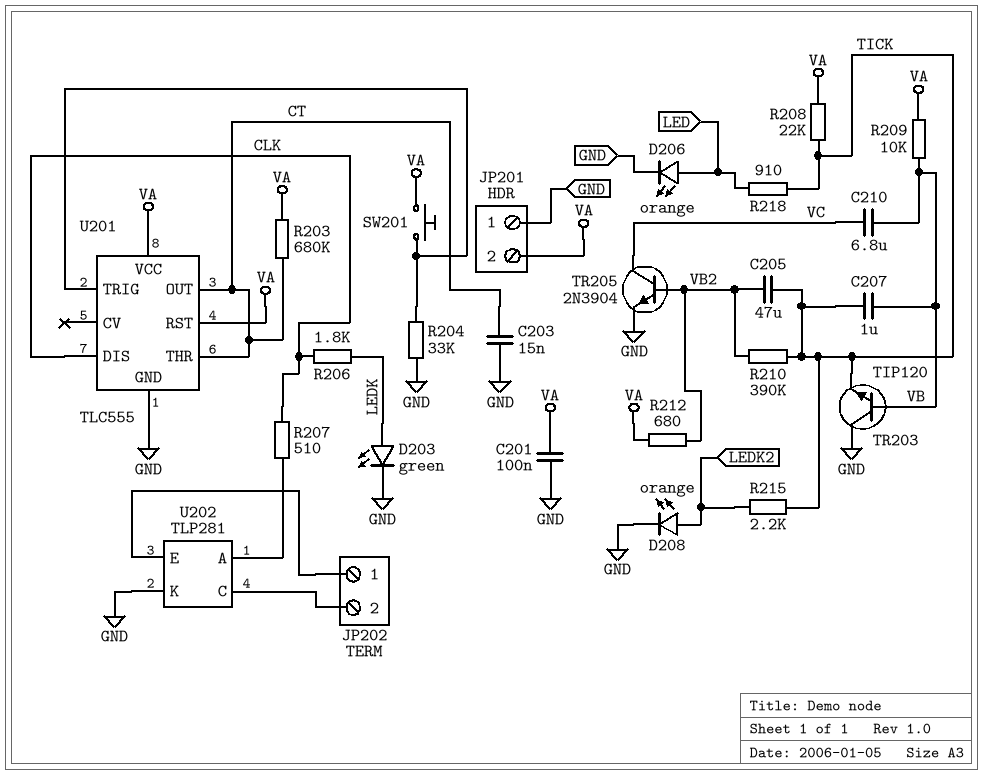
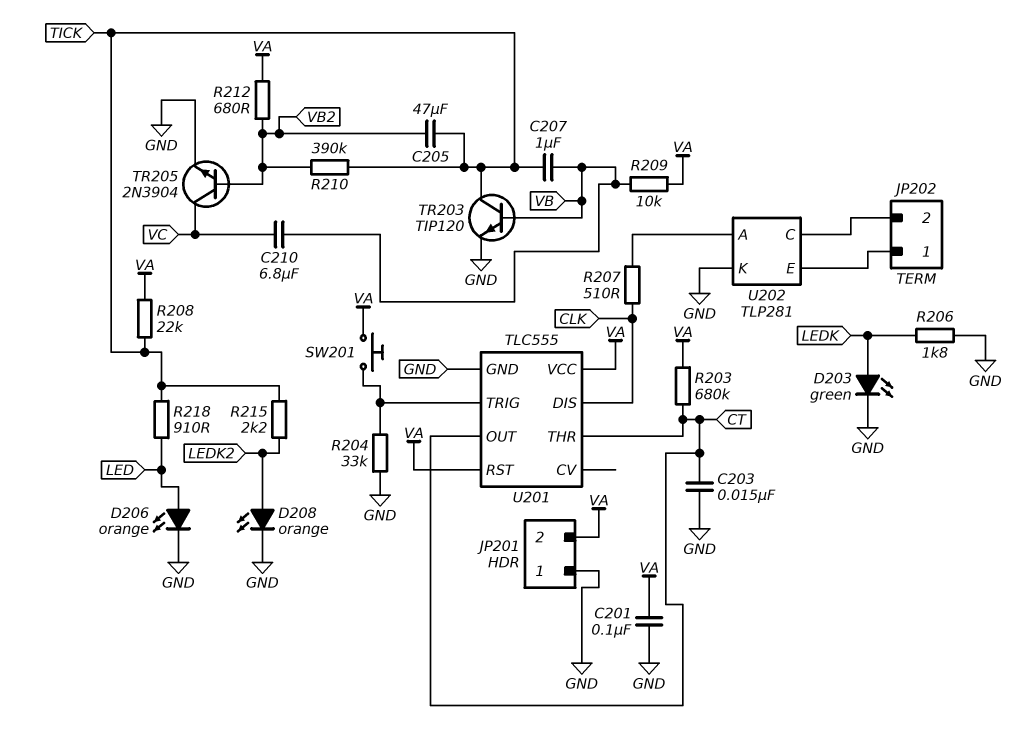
R206: 1.8k (CLK, LEDK) -> 1.8k (GND, LEDK)
TR203: NPN TIP120 (B VB, C GND, E TICK) -> NPN TIP120 (B VB, C TICK, E GND)

